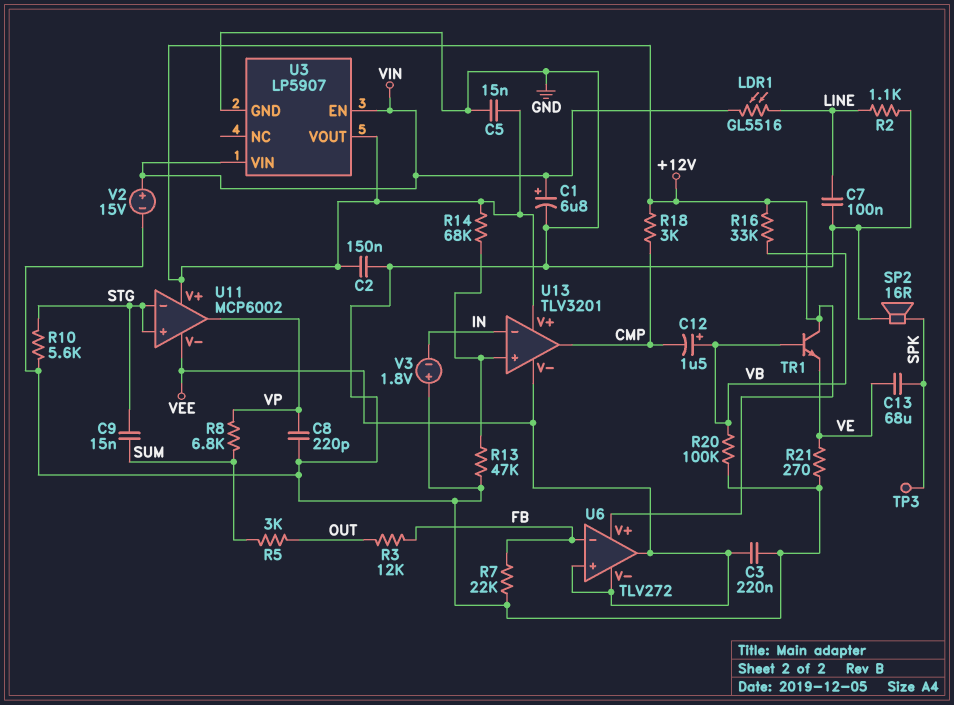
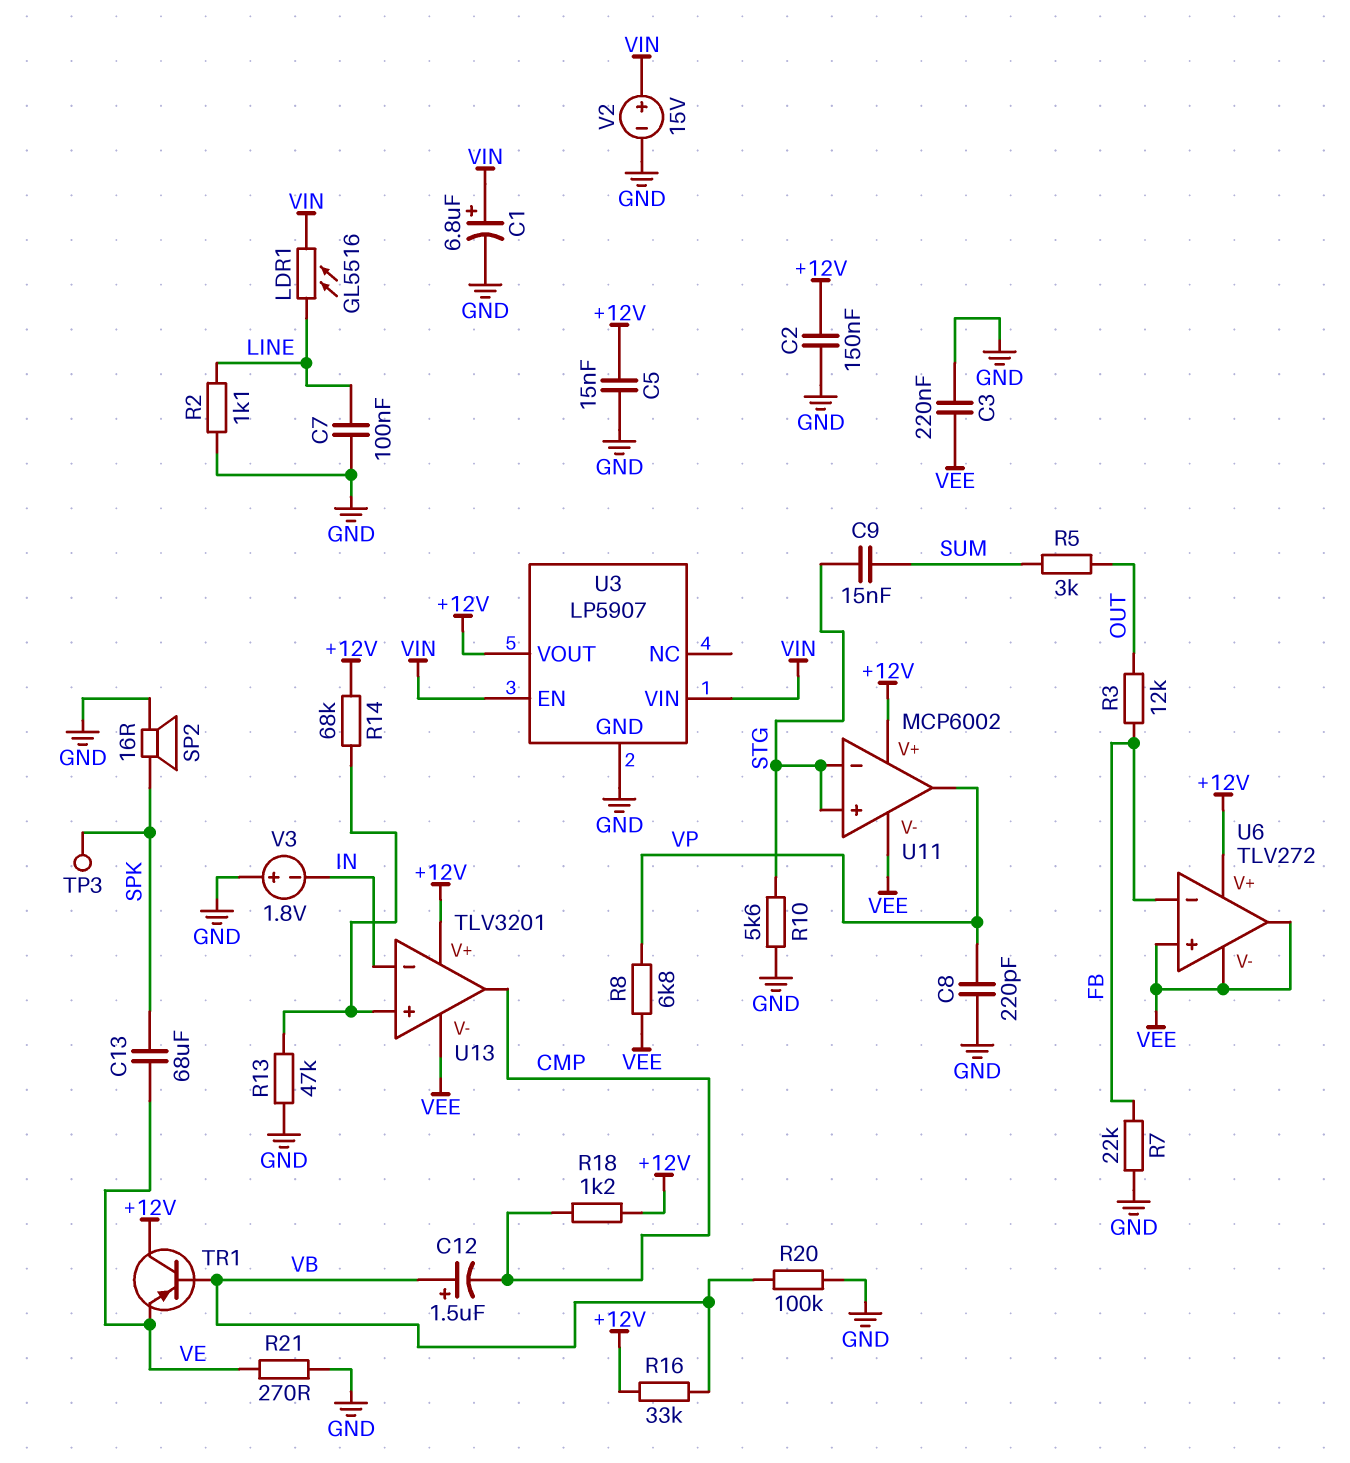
R8: 6.8k (SUM, VP) -> 6.8k (VEE, VP)
R18: 3k (+12V, CMP) -> 1.2k (+12V, CMP)
TR1: NPN (B VB, C +12V, E VE) -> PNP (B VB, C +12V, E VE)

